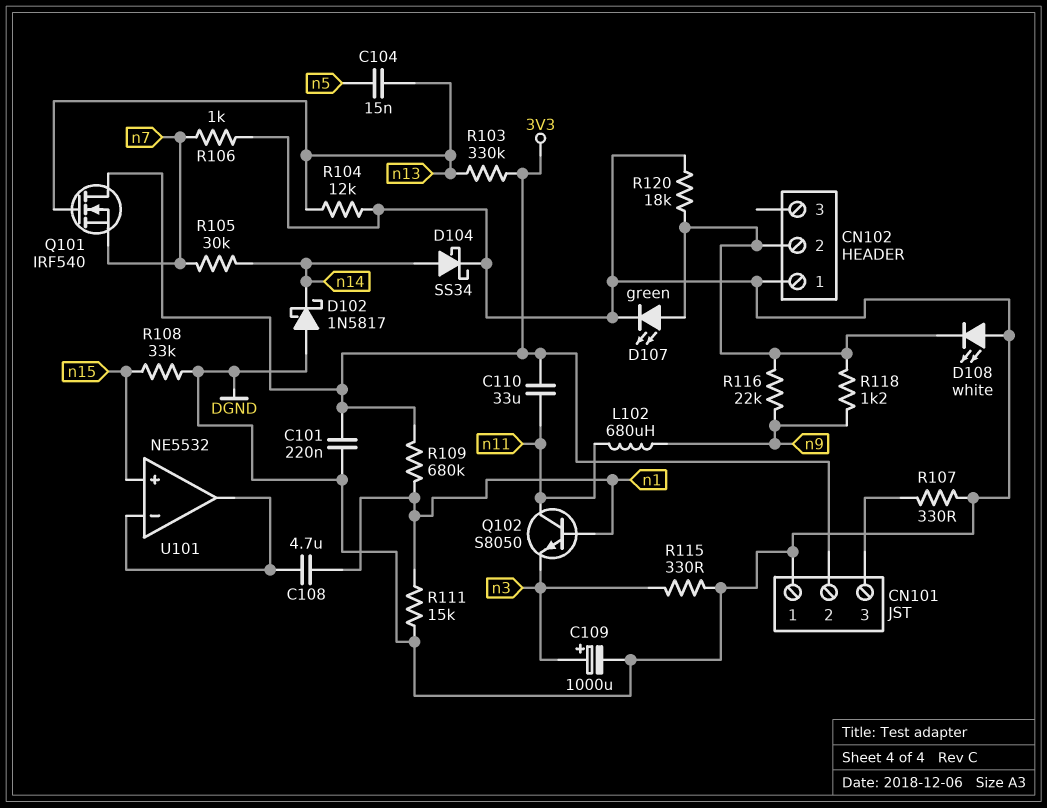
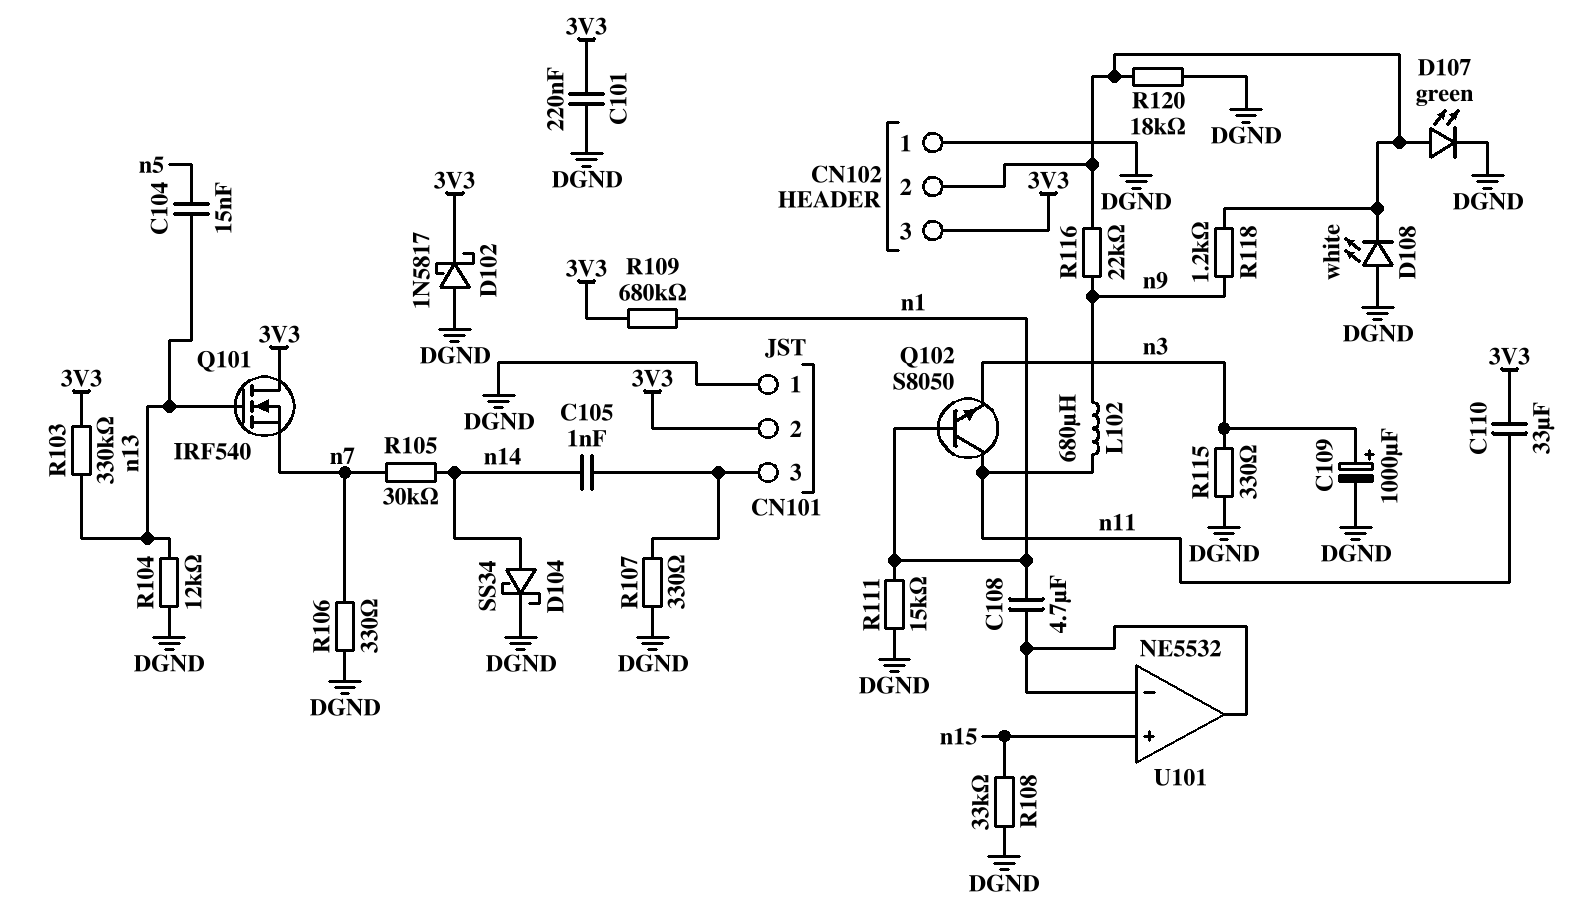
C105: none -> 1nF (CN101/3, n14)
CN102 pin 3: none -> 3V3
D102: schottky 1N5817 (A DGND, K n14) -> schottky 1N5817 (A DGND, K 3V3)
R106: 1k (DGND, n7) -> 330 (DGND, n7)

